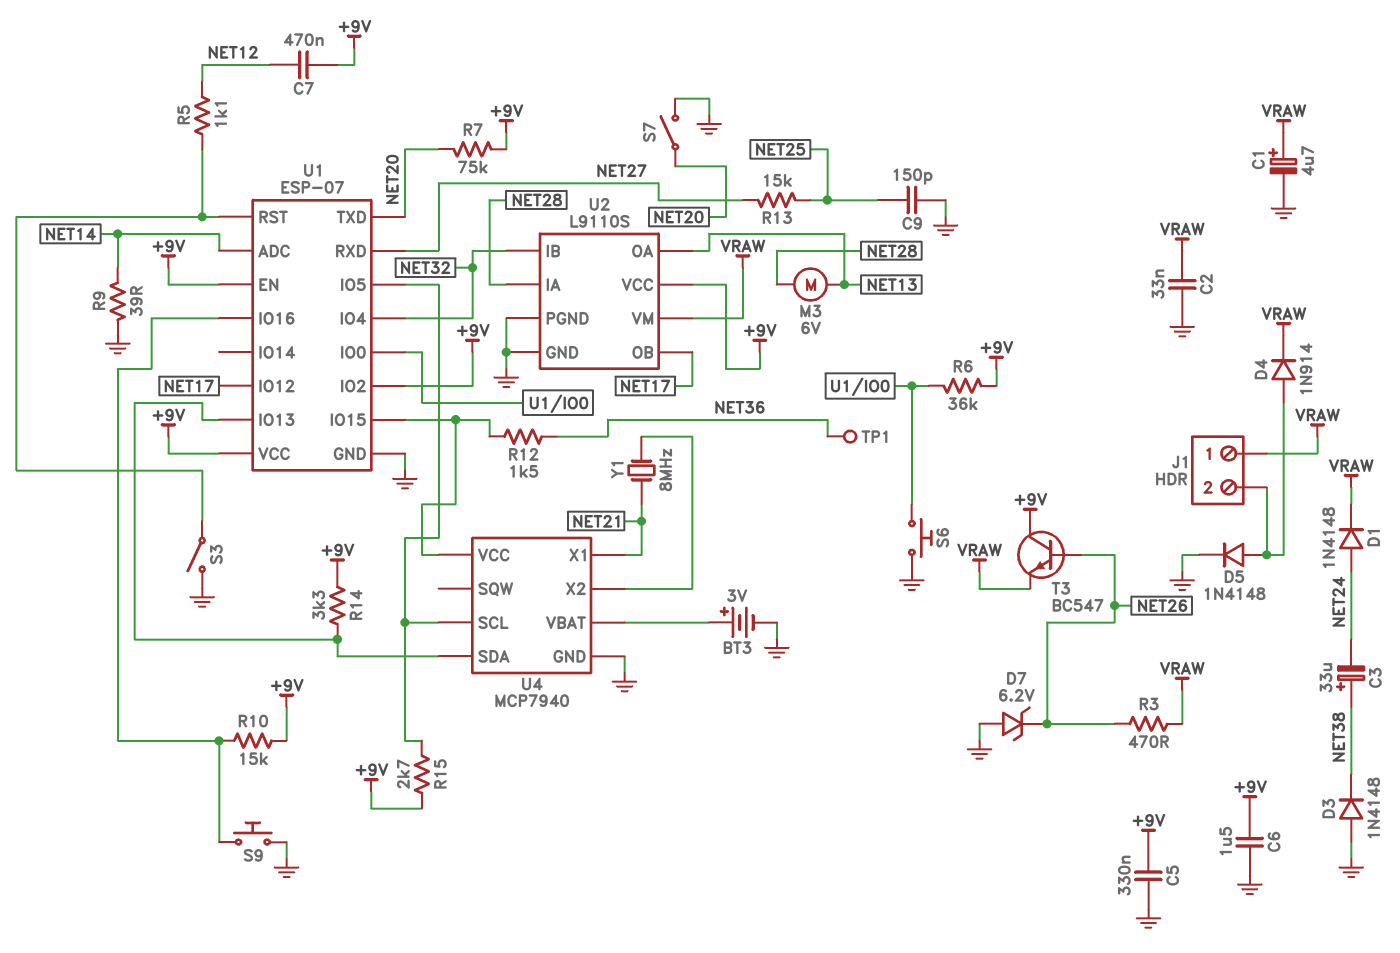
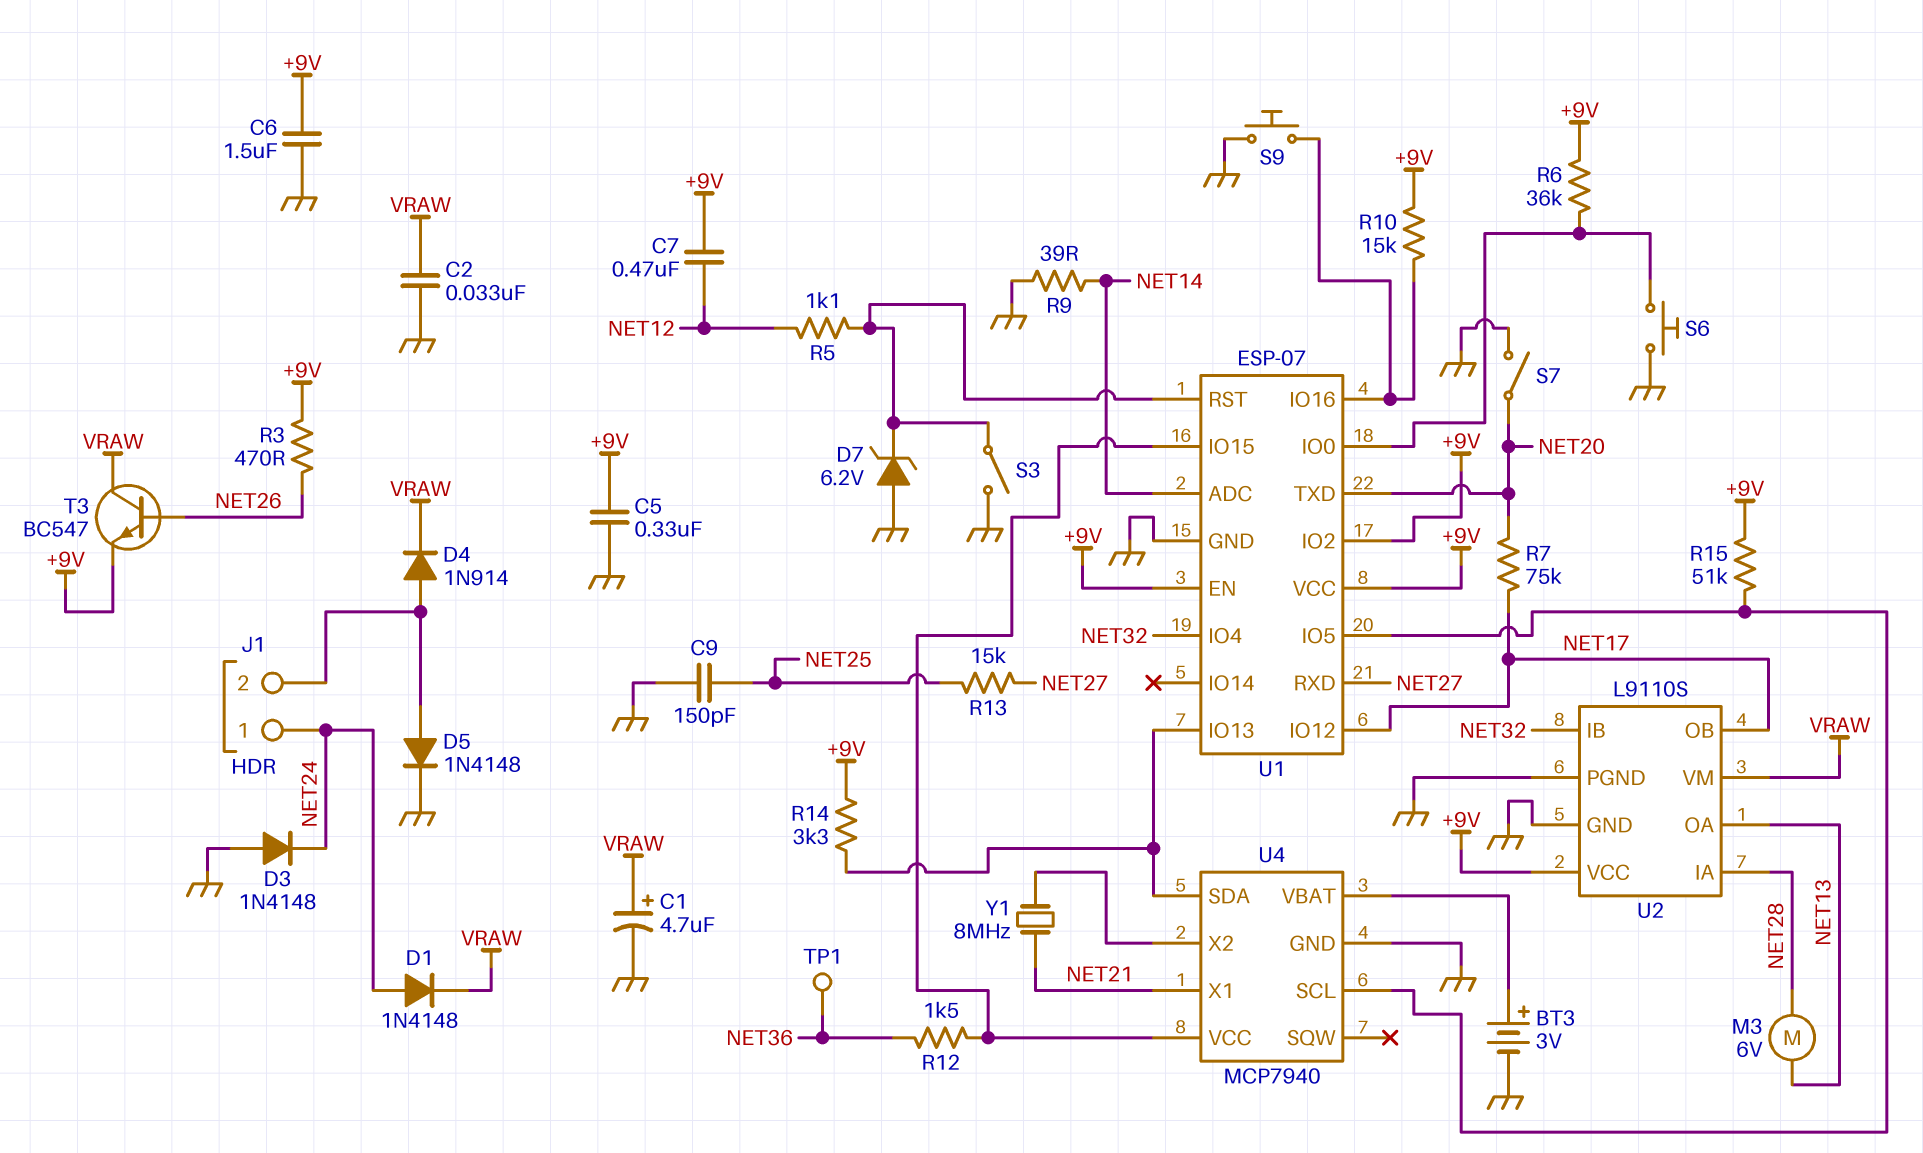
C3: 33uF (plus NET38, minus NET24) -> none
D3: diode 1N4148 (A GND, K NET38) -> diode 1N4148 (A GND, K NET24)
D7: zener 6.2V (A GND, K NET26) -> zener 6.2V (A GND, K U1/RST)
J1 pin 1: VRAW -> NET24
R3: 470 (NET26, VRAW) -> 470 (+9V, NET26)
R7: 75k (+9V, NET20) -> 75k (NET17, NET20)
R15: 2.7k (+9V, U1/IO5) -> 51k (+9V, U1/IO5)
T3: NPN BC547 (B NET26, C +9V, E VRAW) -> NPN BC547 (B NET26, C VRAW, E +9V)

